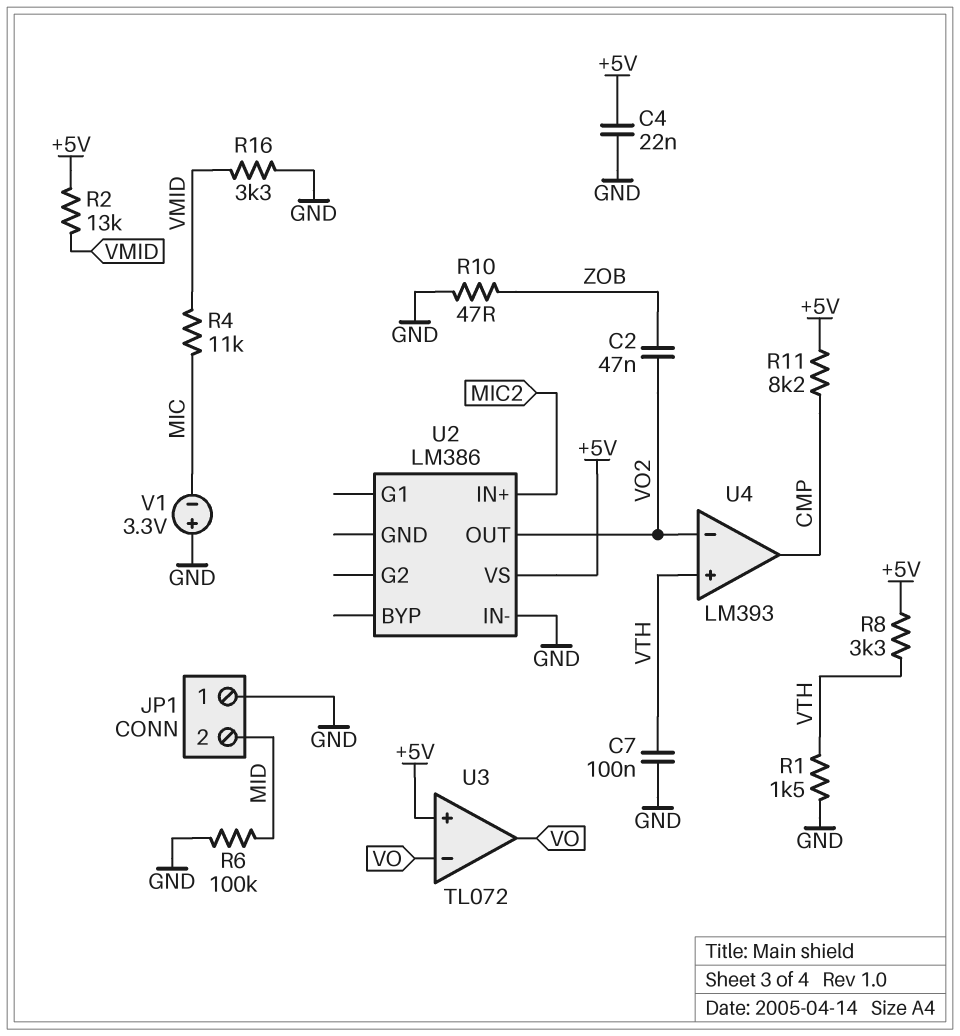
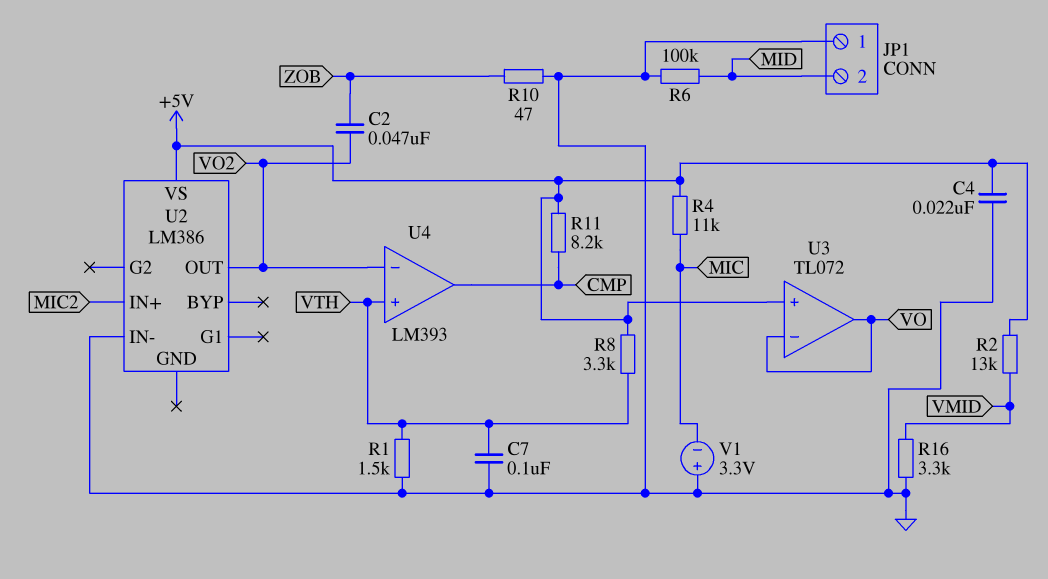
R4: 11k (MIC, VMID) -> 11k (+5V, MIC)

